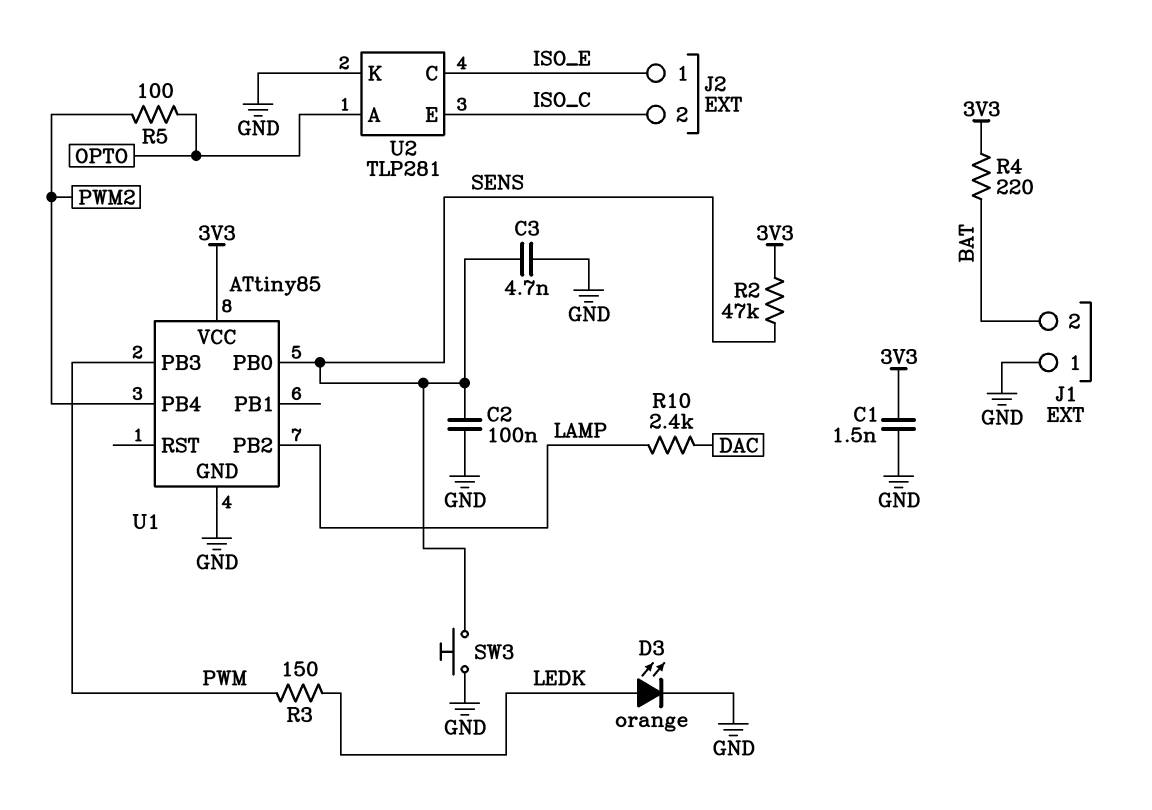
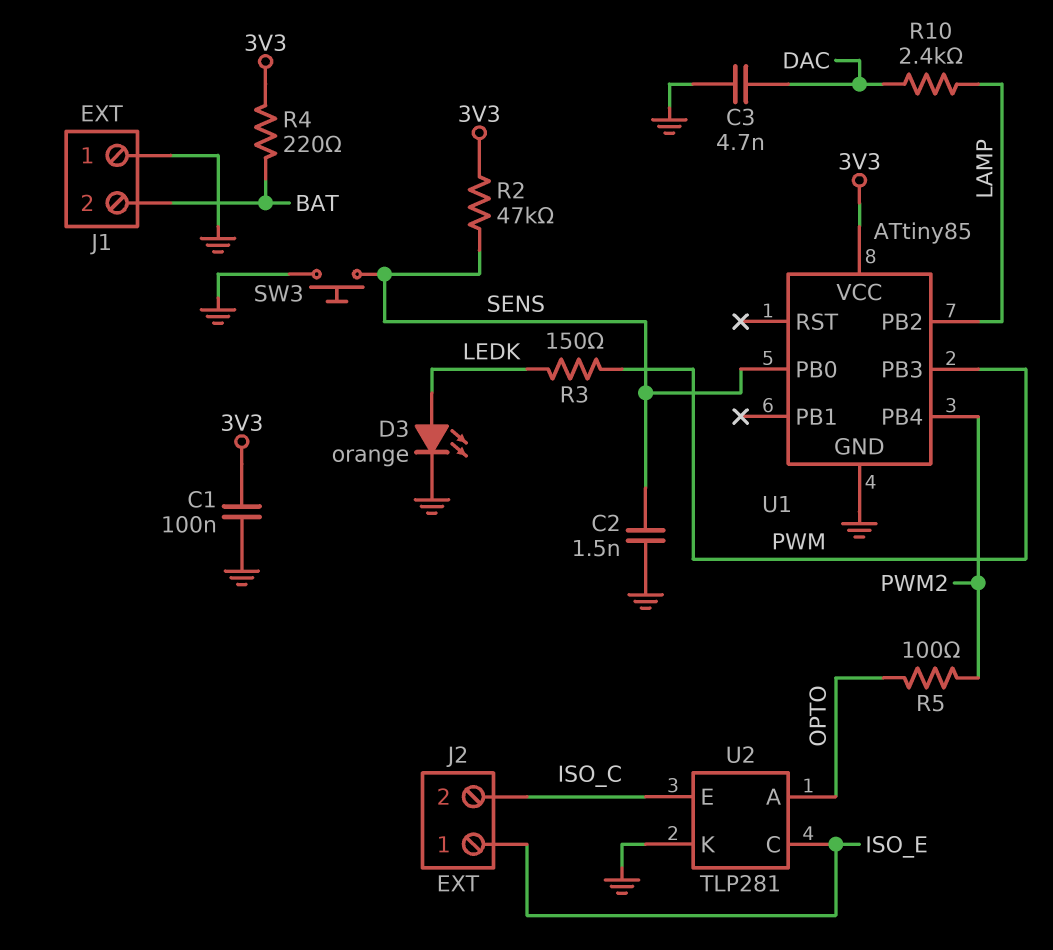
C1: 1.5nF (3V3, GND) -> 100nF (3V3, GND)
C2: 100nF (GND, SENS) -> 1.5nF (GND, SENS)
C3: 4.7nF (GND, SENS) -> 4.7nF (DAC, GND)

